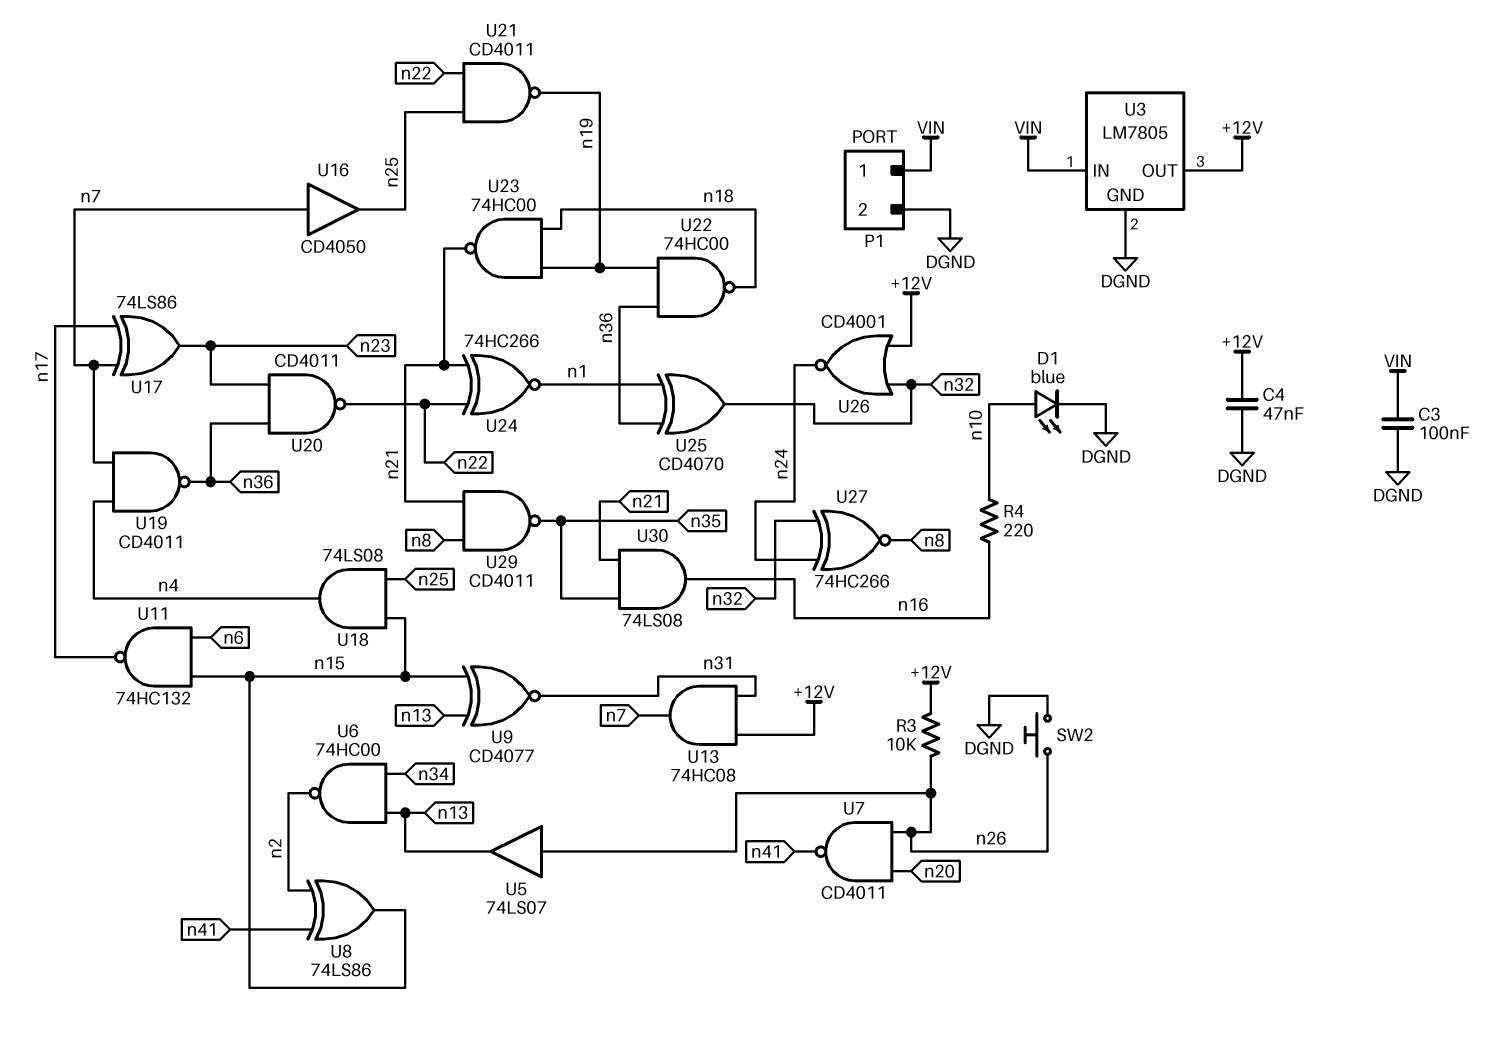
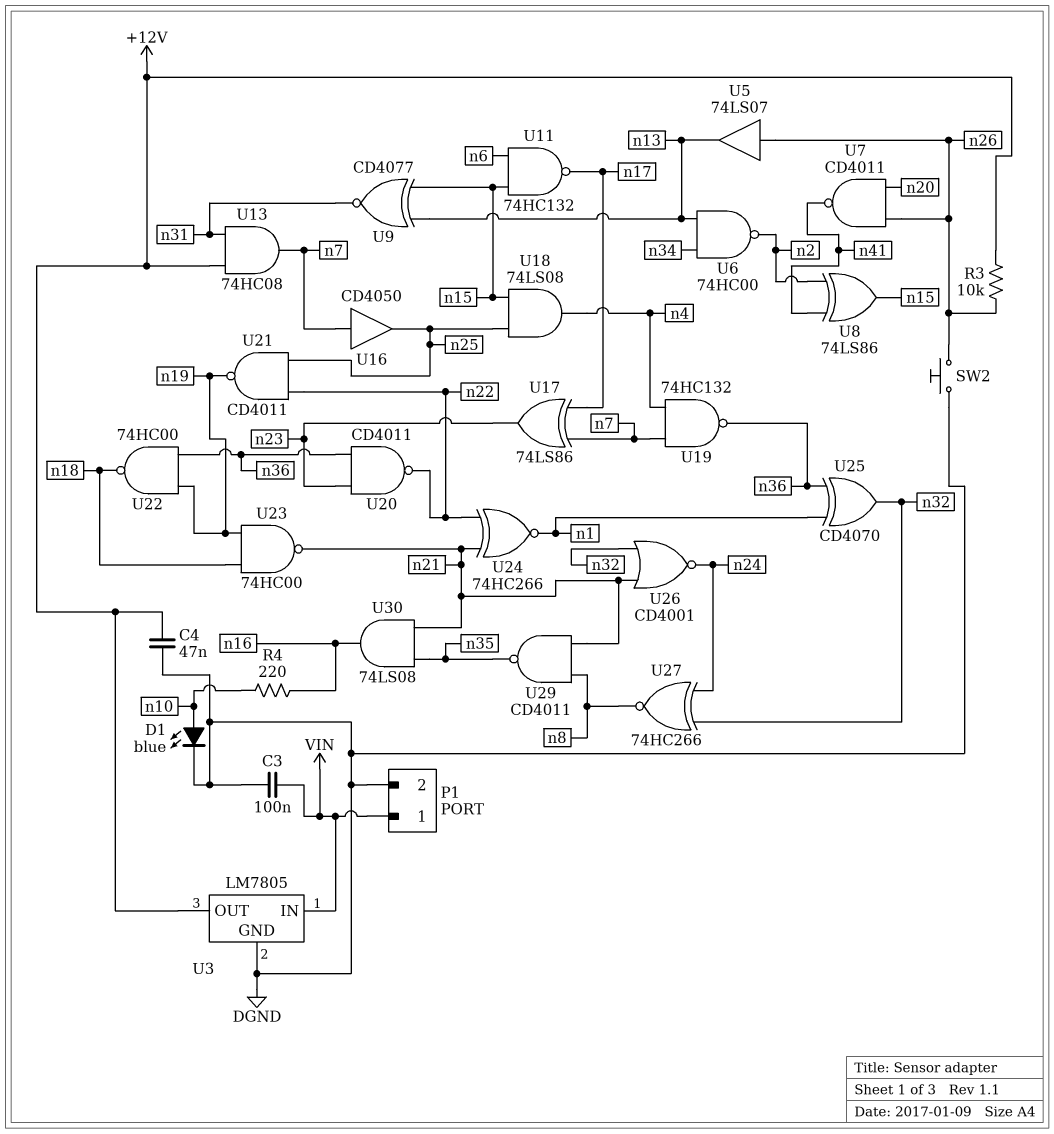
U19: NAND CD4011 (in n4, in n7, out n36) -> NAND 74HC132 (in n4, in n7, out n36)
U26: NOR CD4001 (in +12V, in n32, out n24) -> NOR CD4001 (in n21, in n32, out n24)

